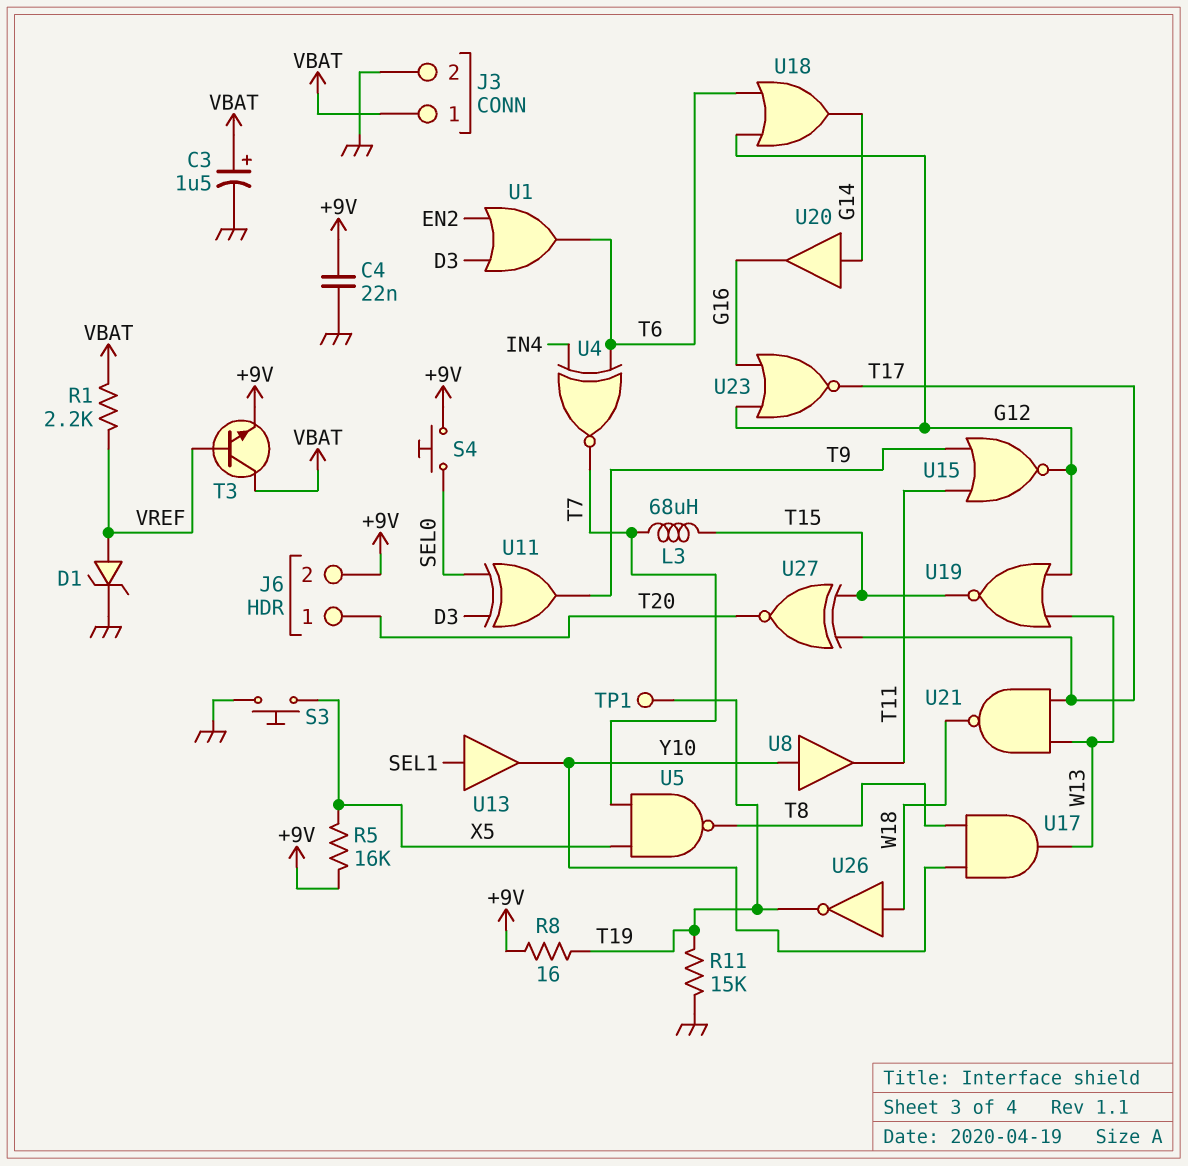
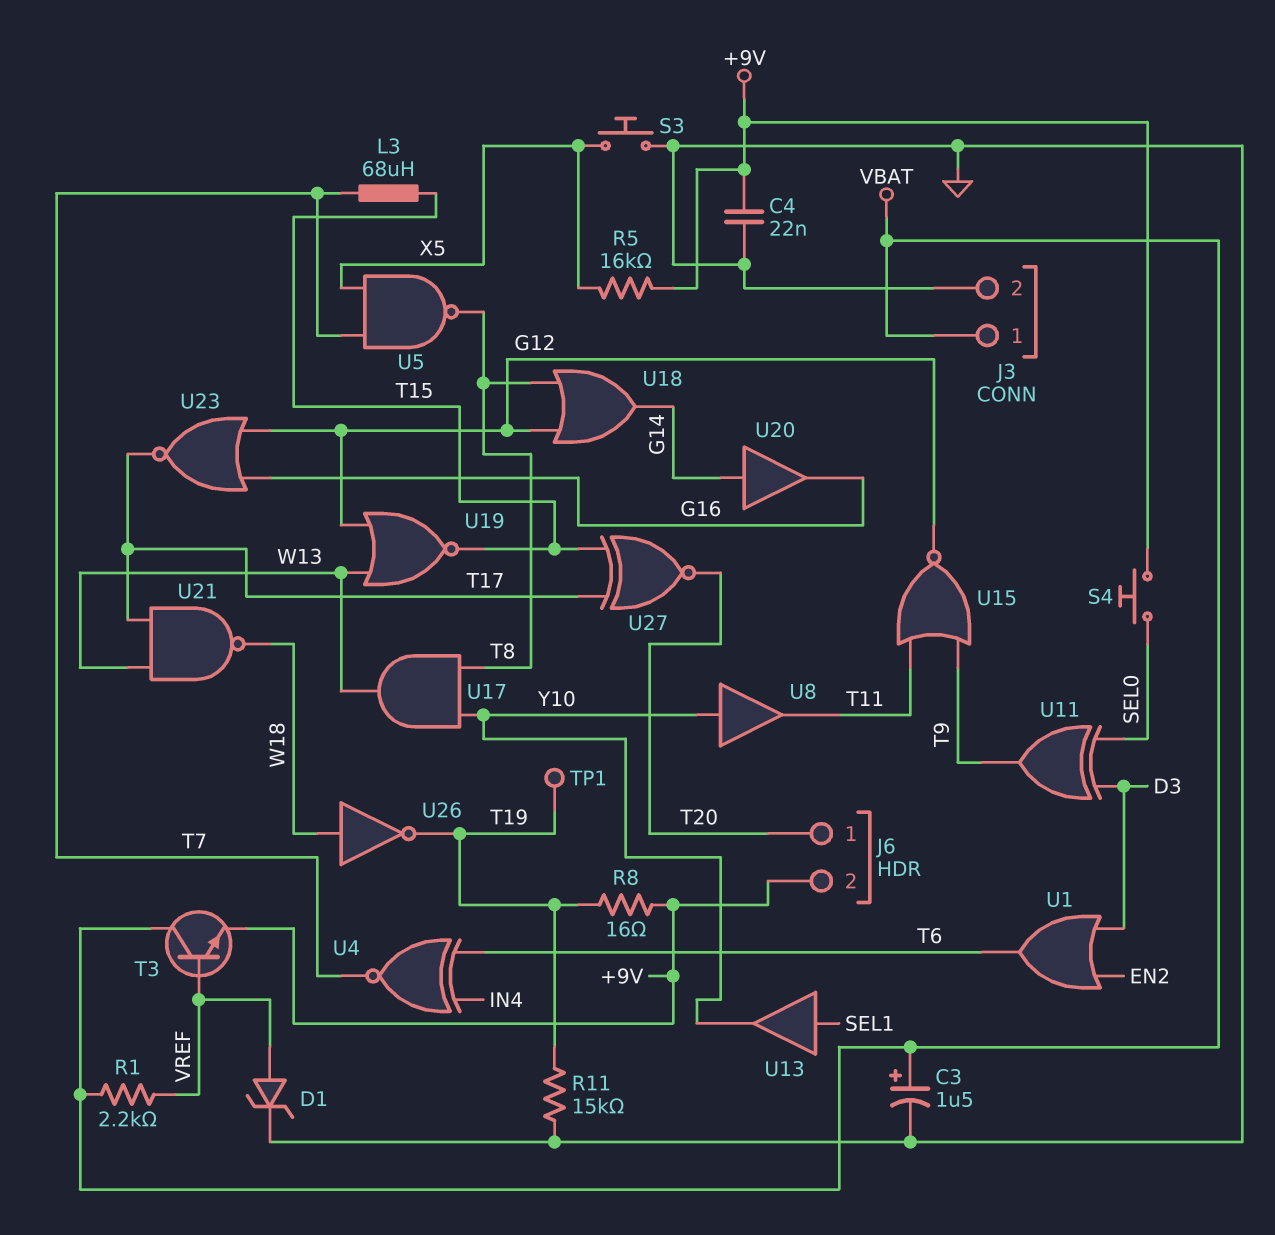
U18: OR (in G12, in T6, out G14) -> OR (in G12, in T8, out G14)

